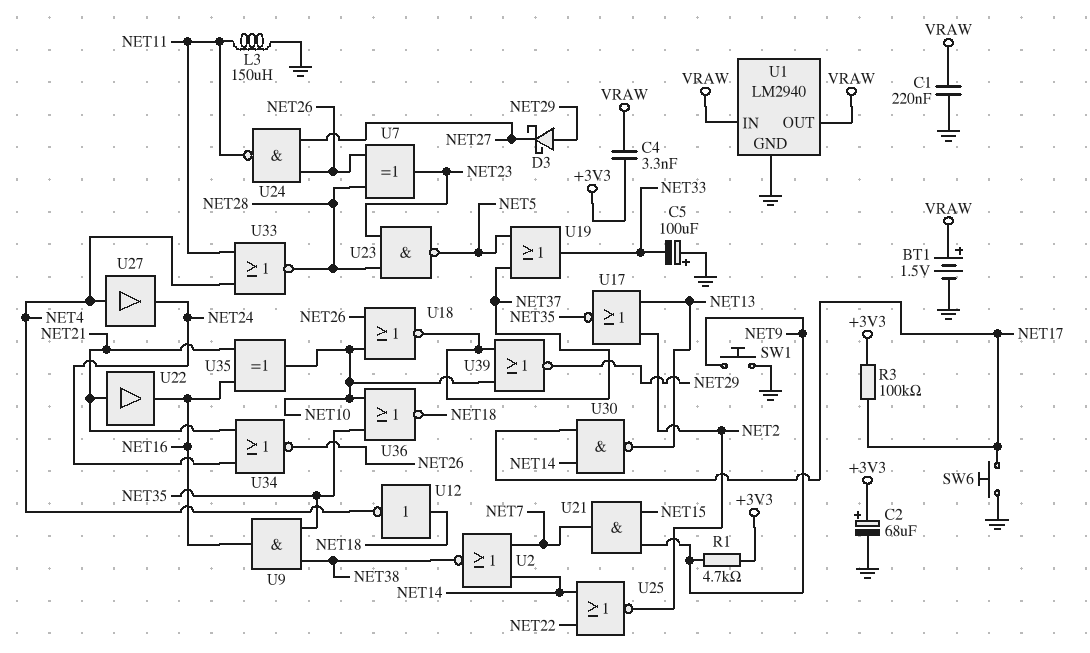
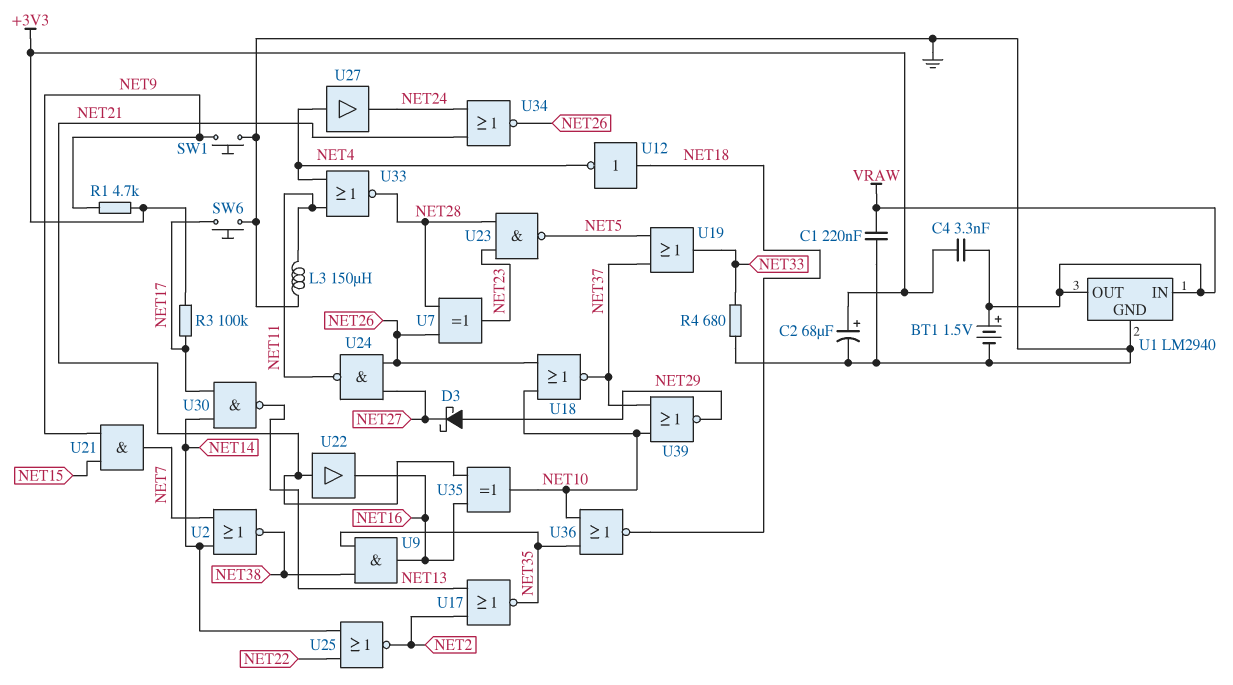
C5: 100uF (plus GND, minus NET33) -> none
R4: none -> 680 (GND, NET33)

